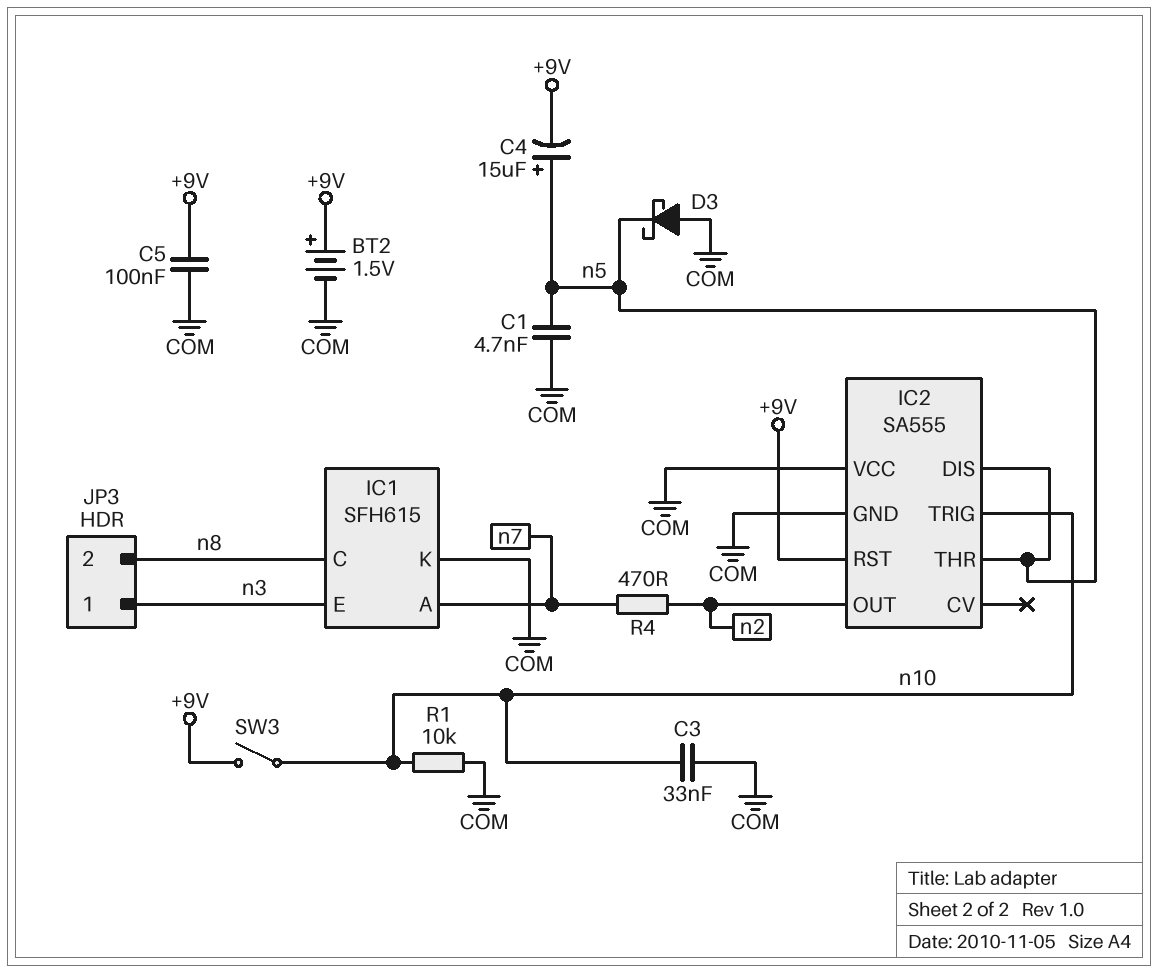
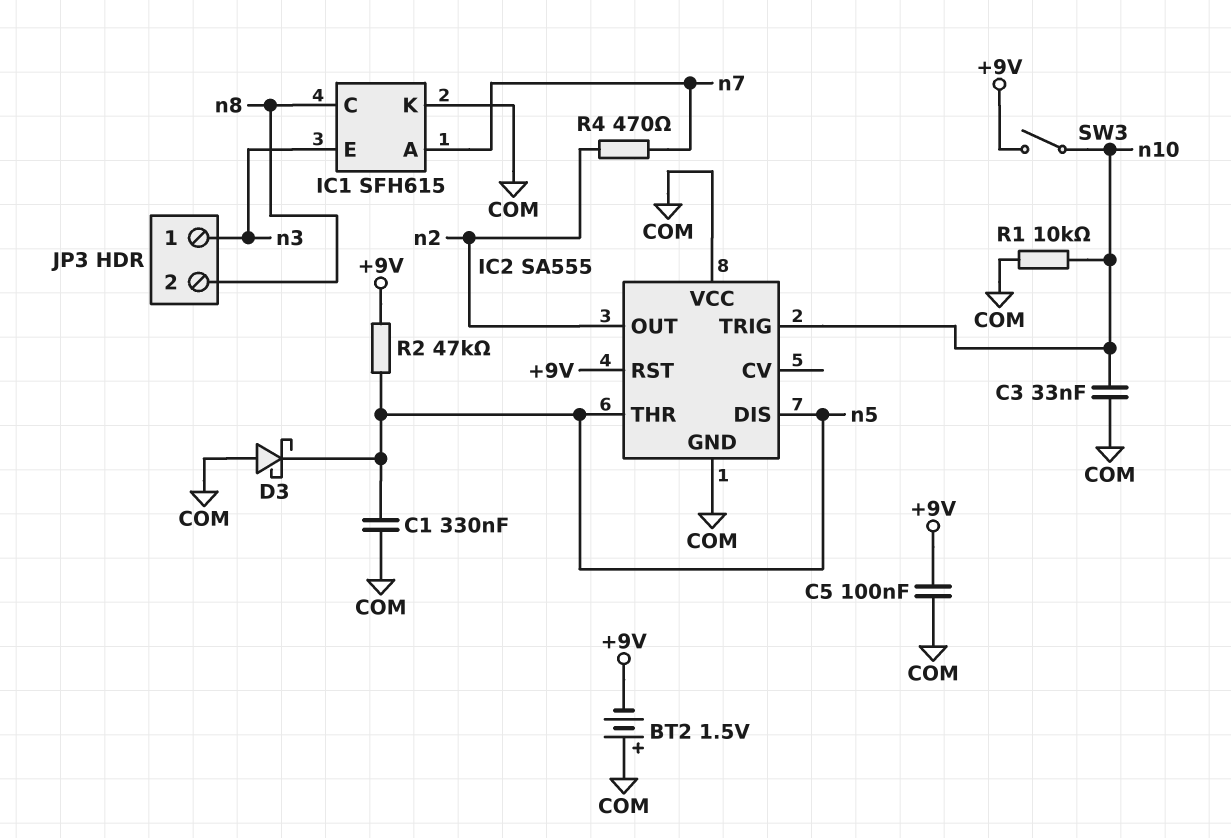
BT2: 1.5V (plus +9V, minus COM) -> 1.5V (plus COM, minus +9V)
C1: 4.7nF (COM, n5) -> 330nF (COM, n5)
C4: 15uF (plus n5, minus +9V) -> none
R2: none -> 47k (+9V, n5)

